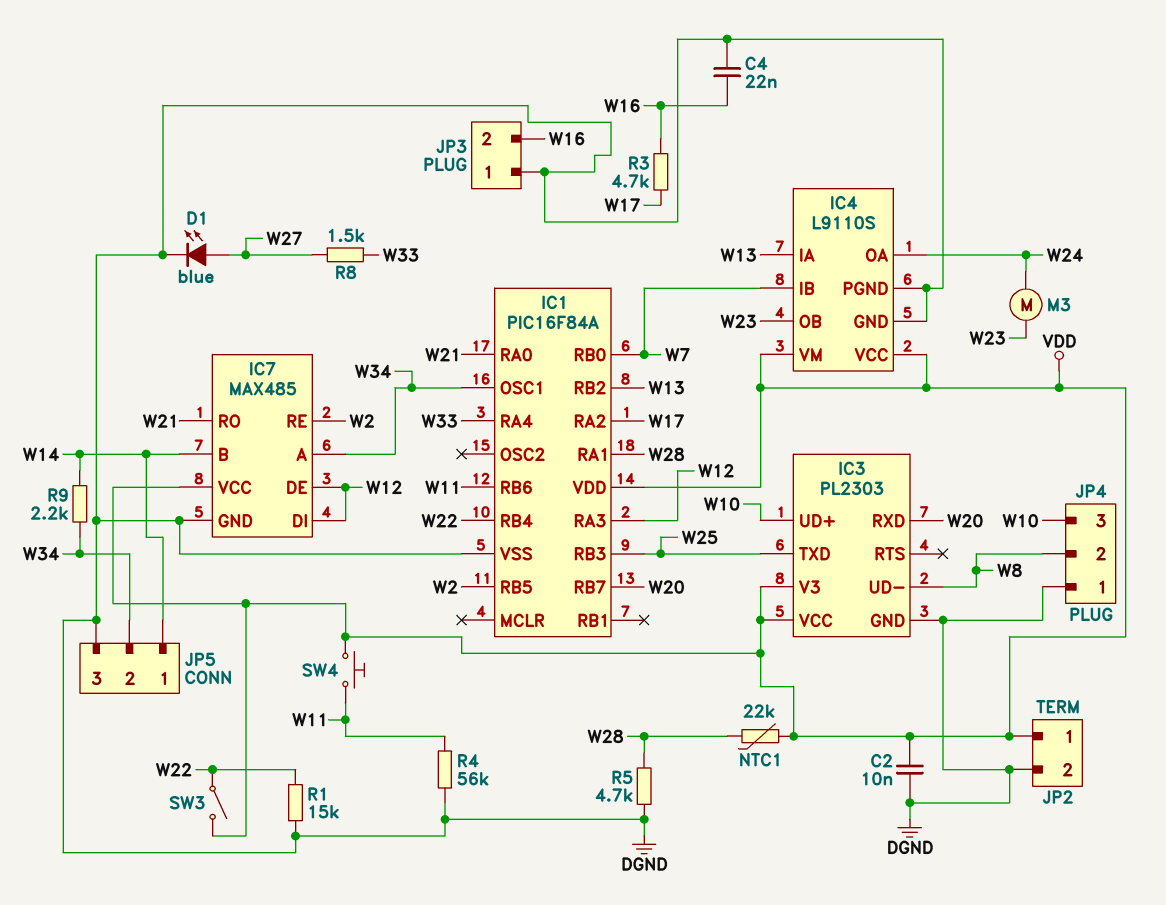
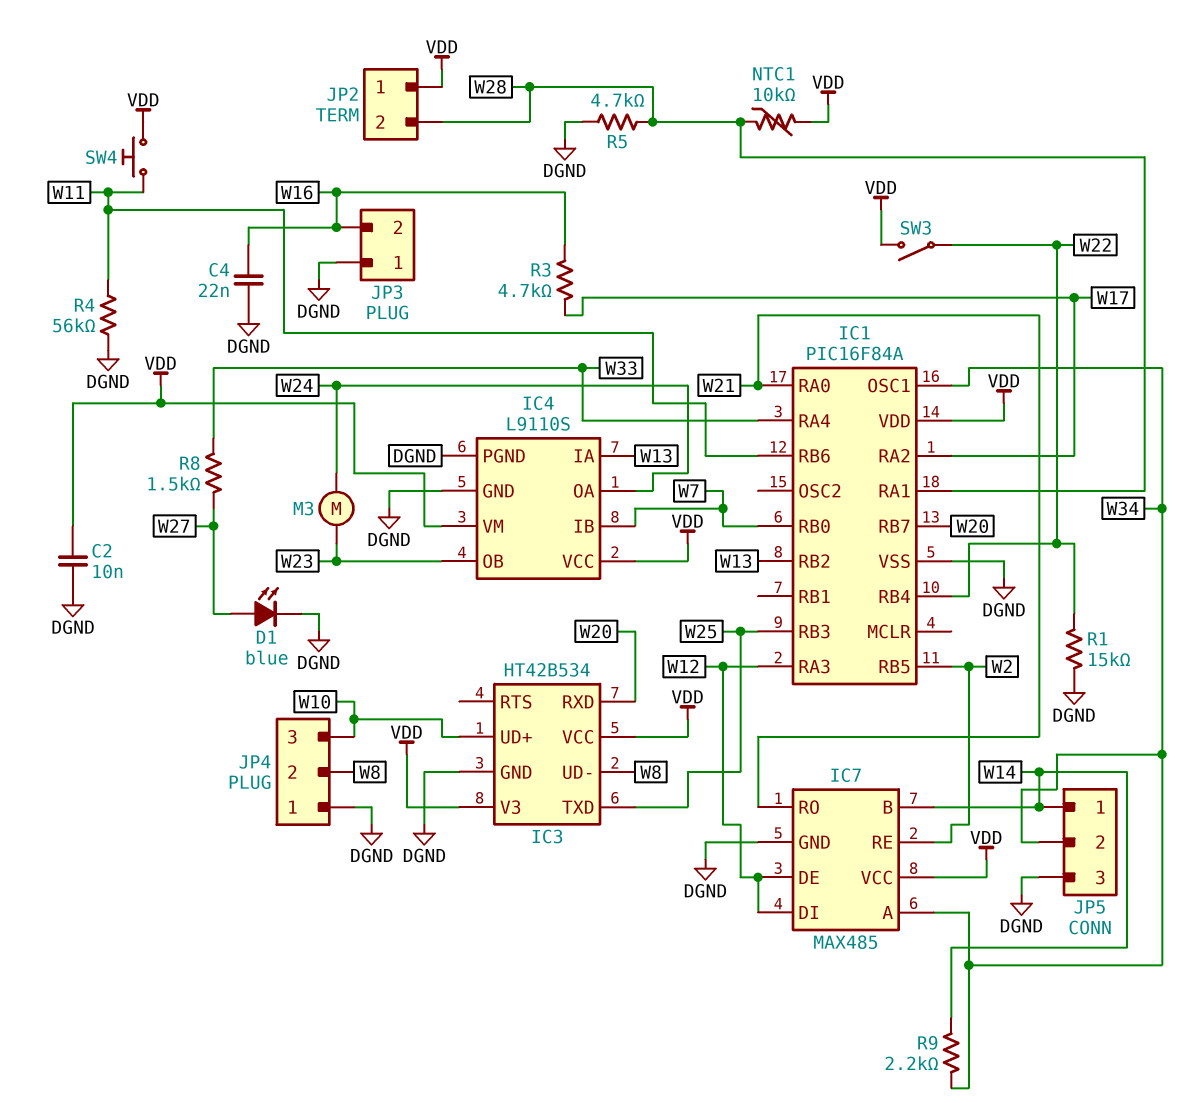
IC3: PL2303 -> HT42B534
JP2 pin 2: DGND -> W28
NTC1: 22k (VDD, W28) -> 10k (VDD, W28)

